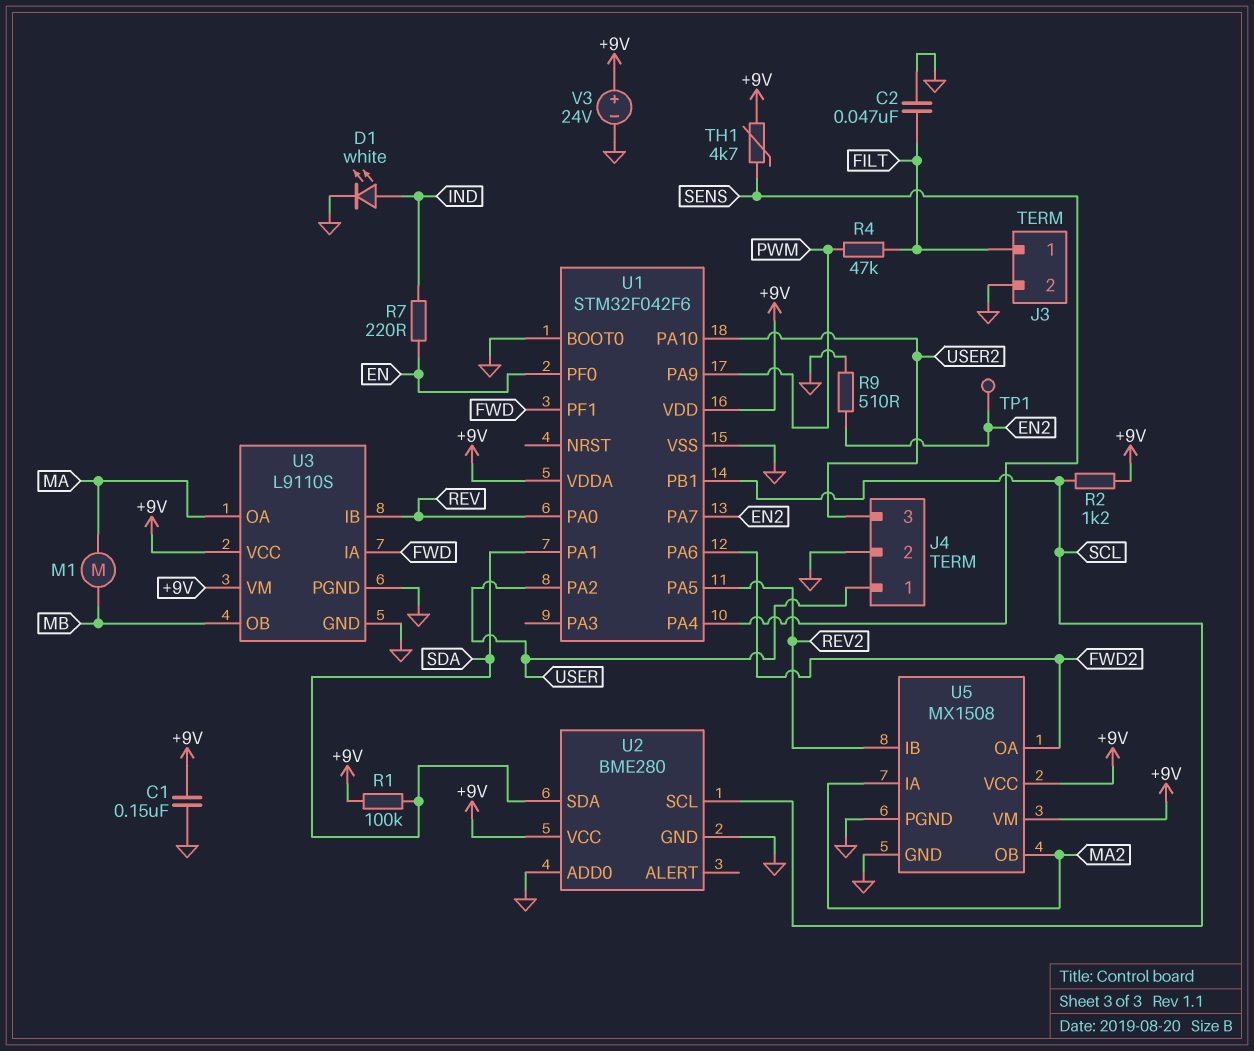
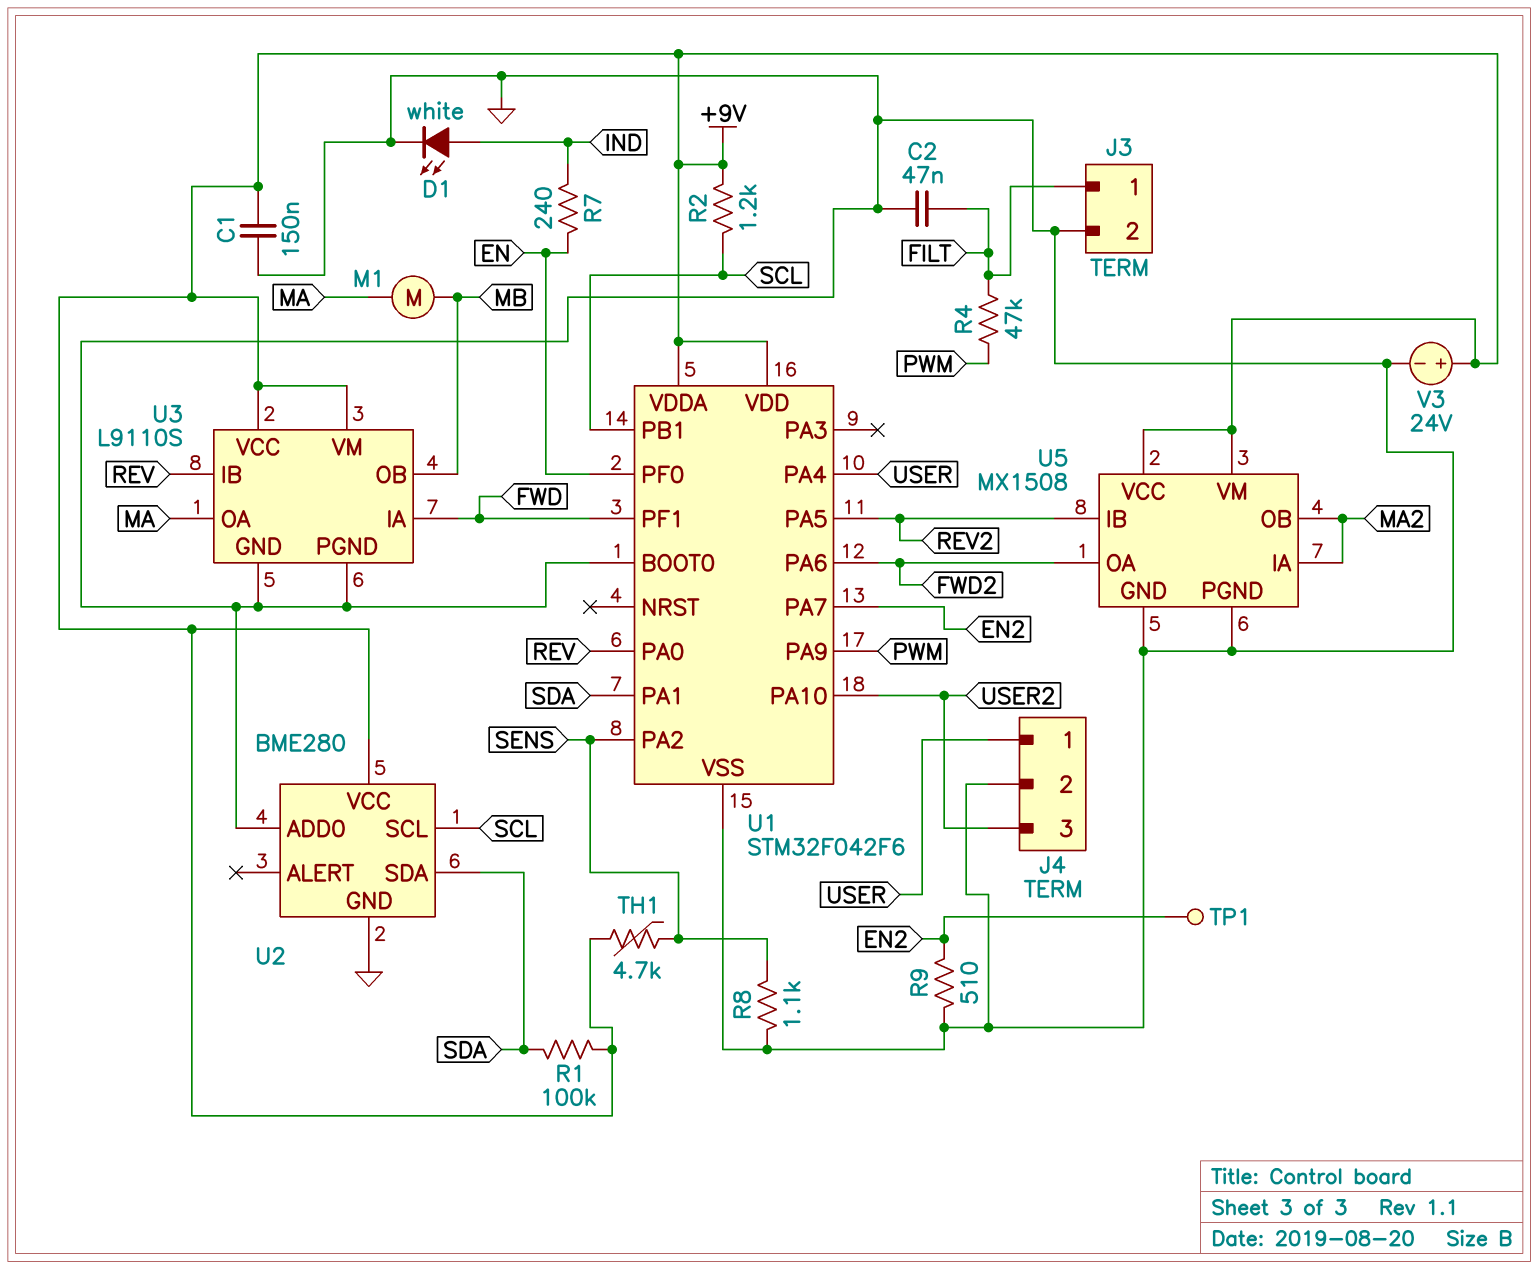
R7: 220 (EN, IND) -> 240 (EN, IND)
R8: none -> 1.1k (GND, SENS)
U1 pin PA2: USER -> SENS
U1 pin PA4: SENS -> USER

